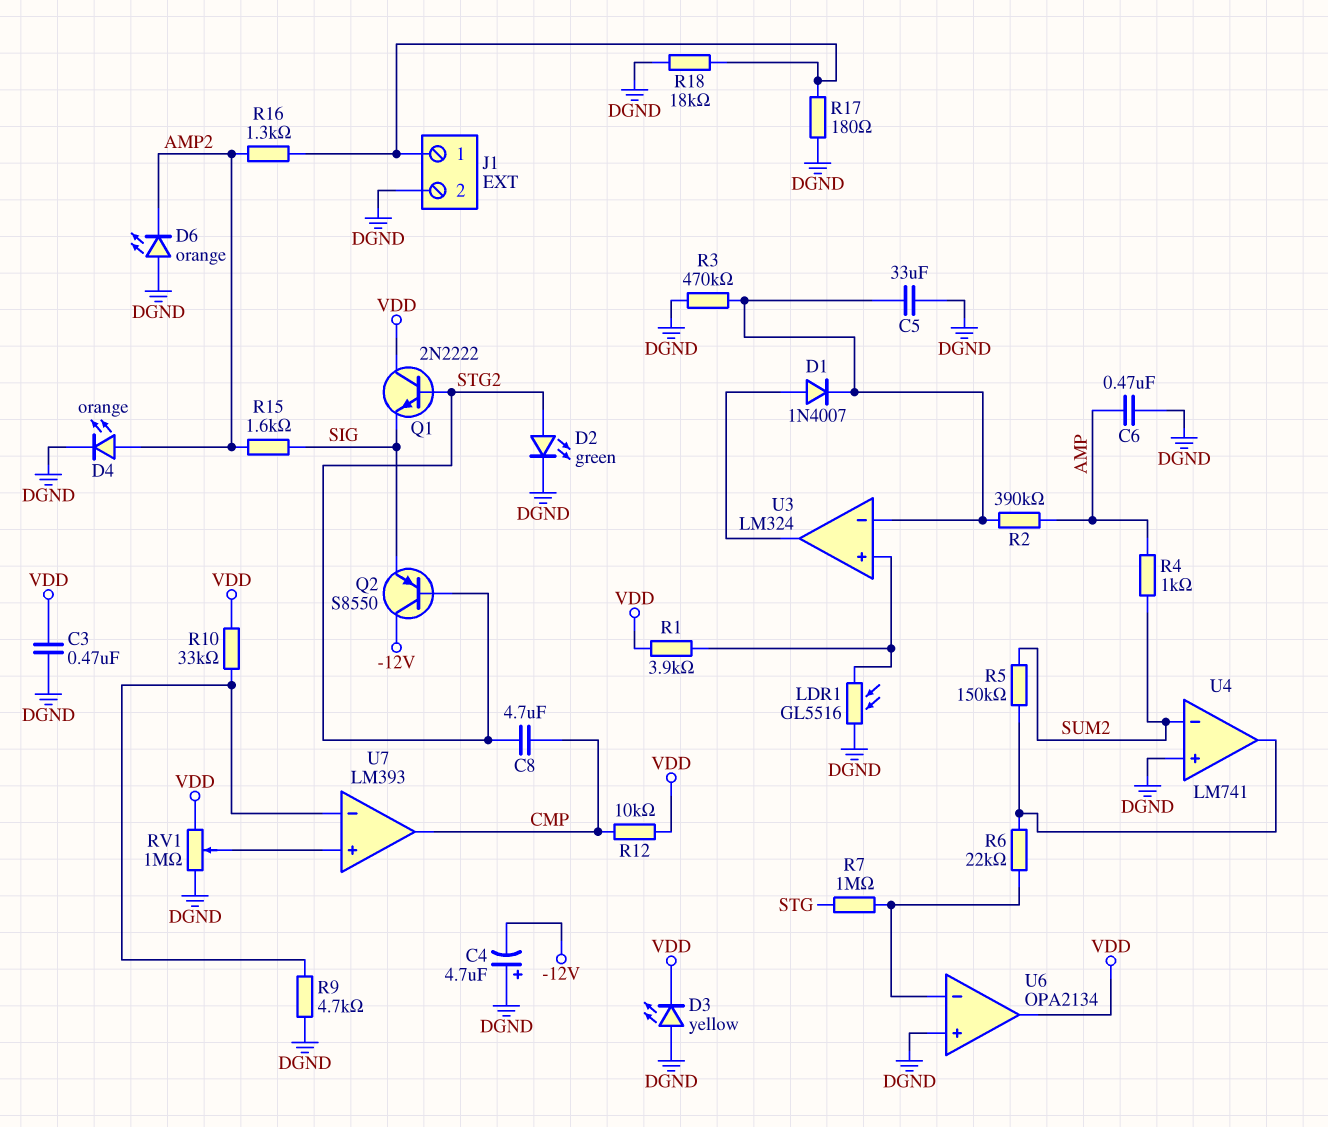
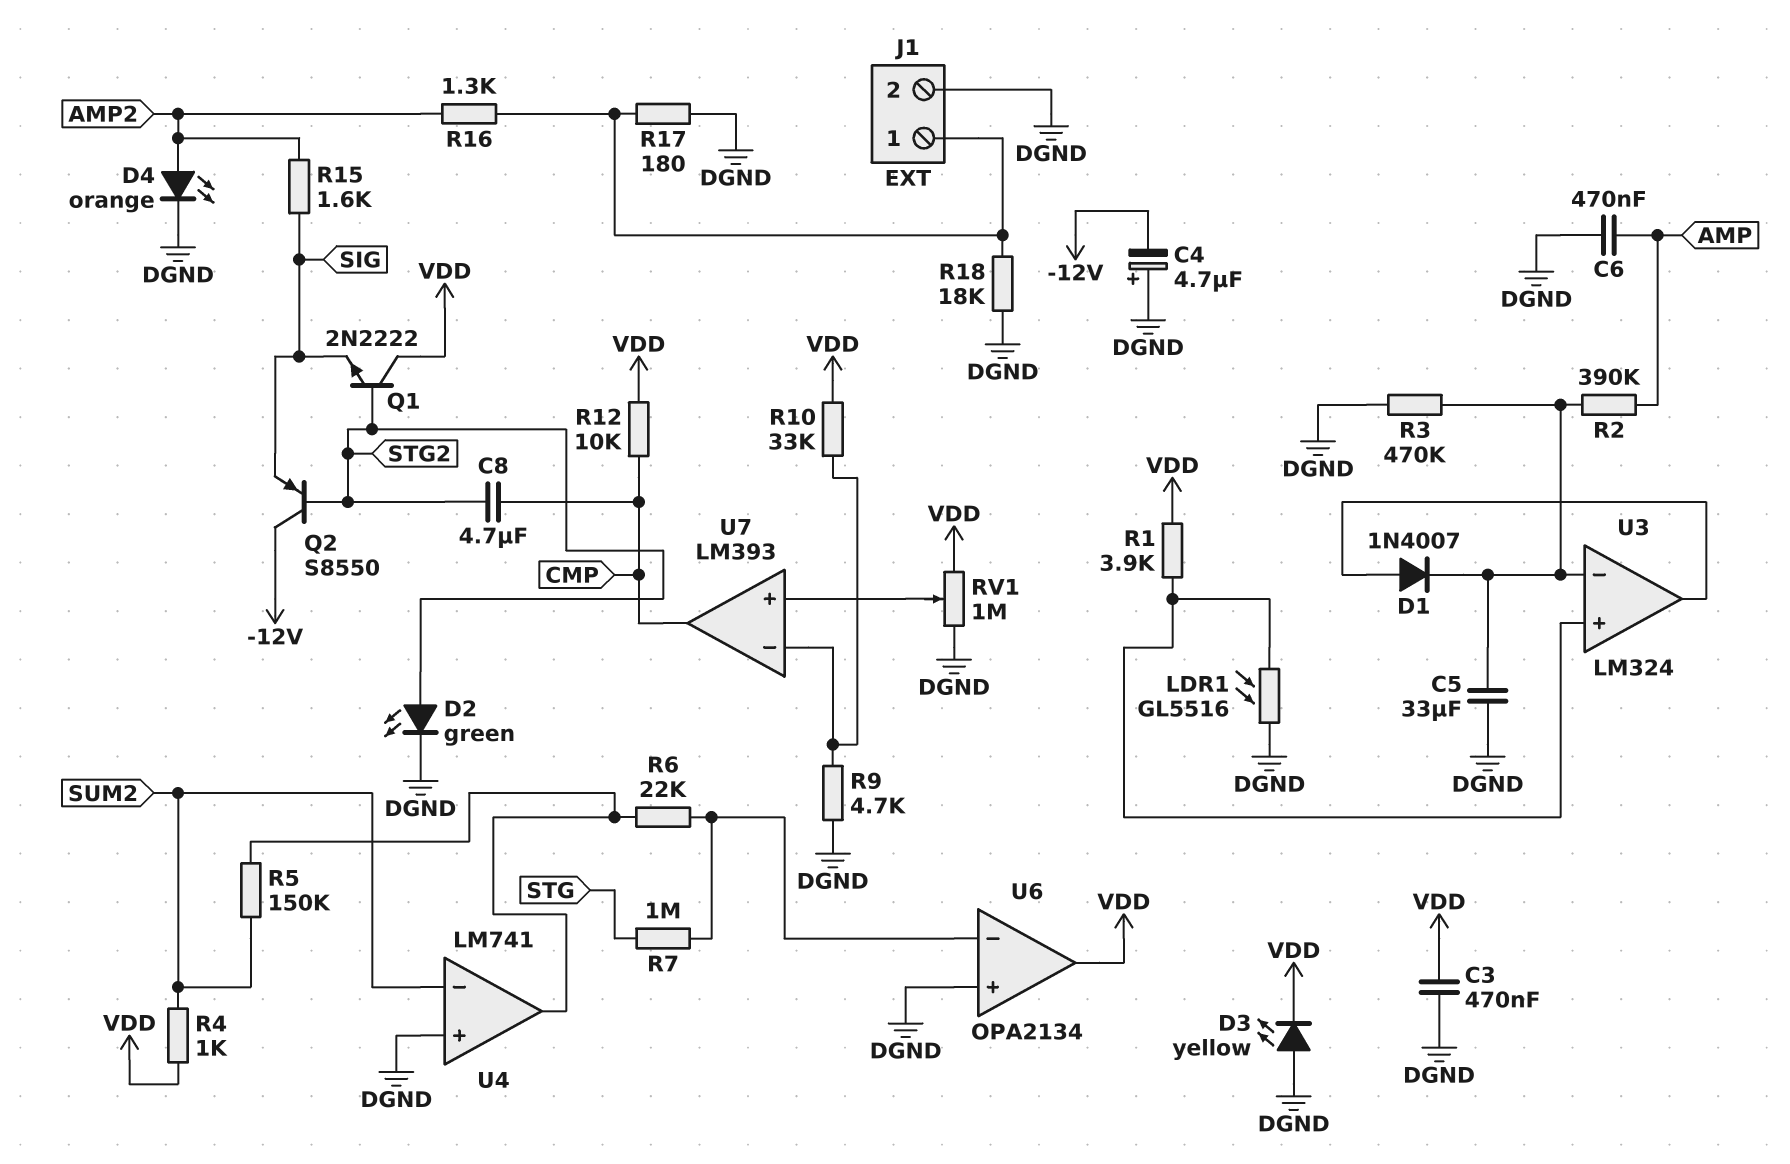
D6: LED orange (A DGND, K AMP2) -> none
R4: 1k (AMP, SUM2) -> 1k (SUM2, VDD)

